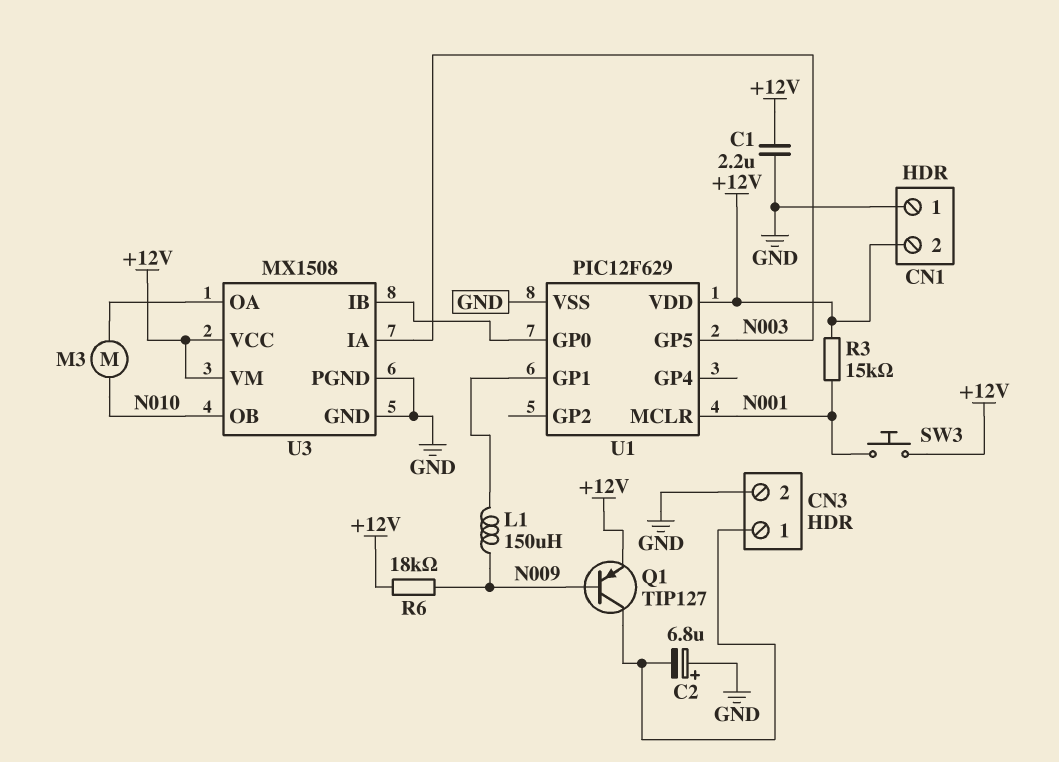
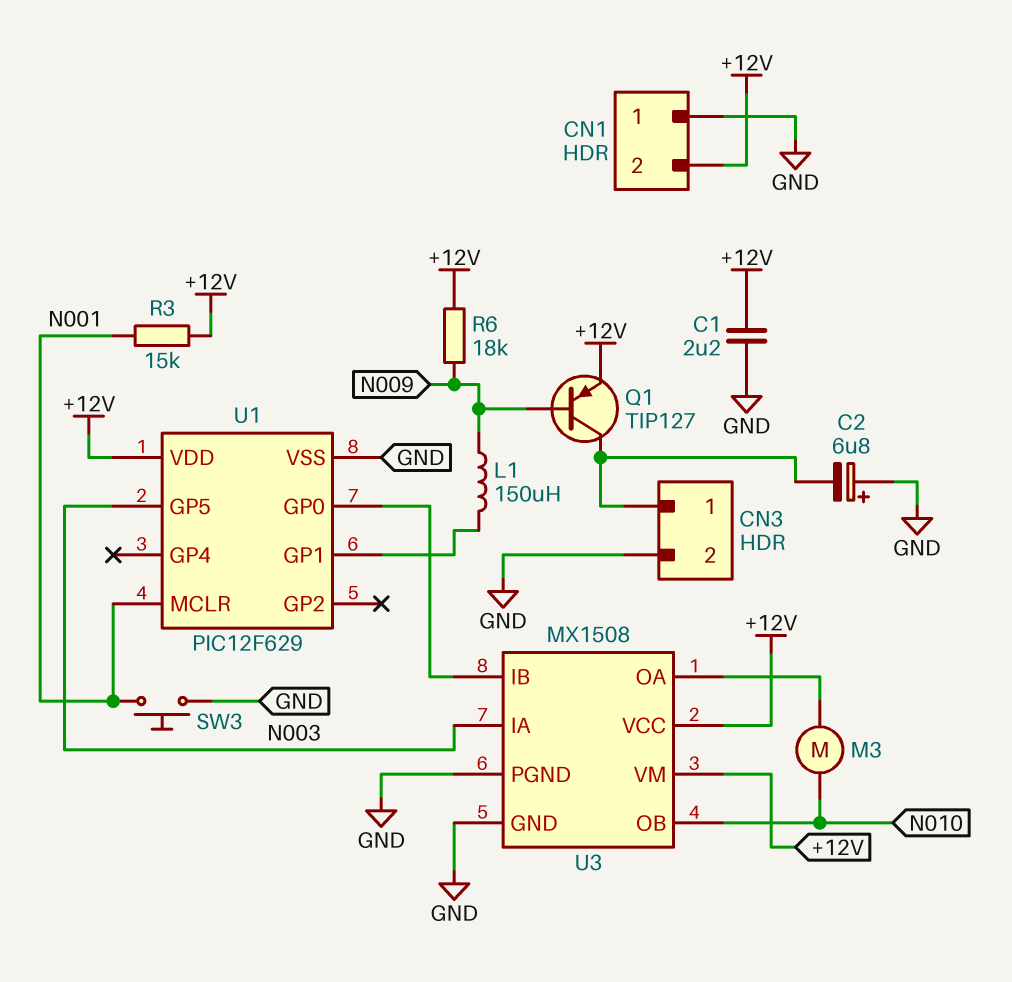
SW3: button (+12V, N001) -> button (GND, N001)

